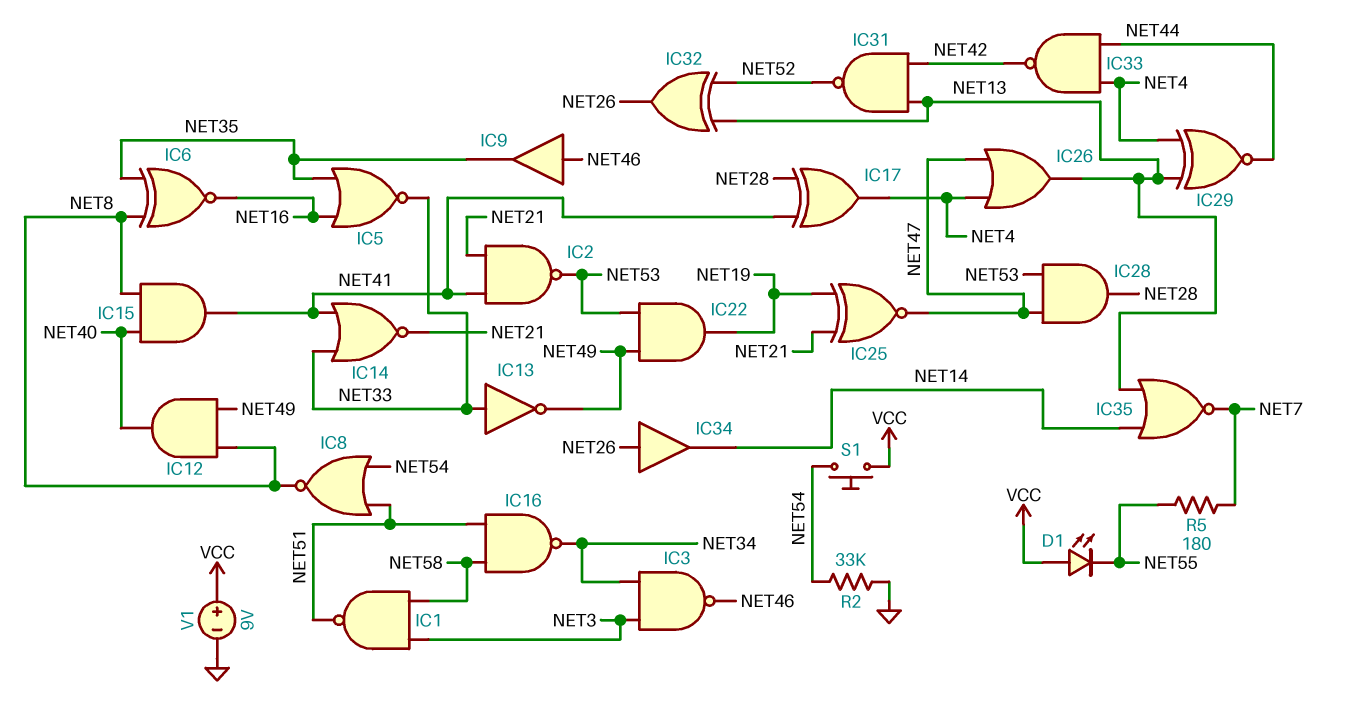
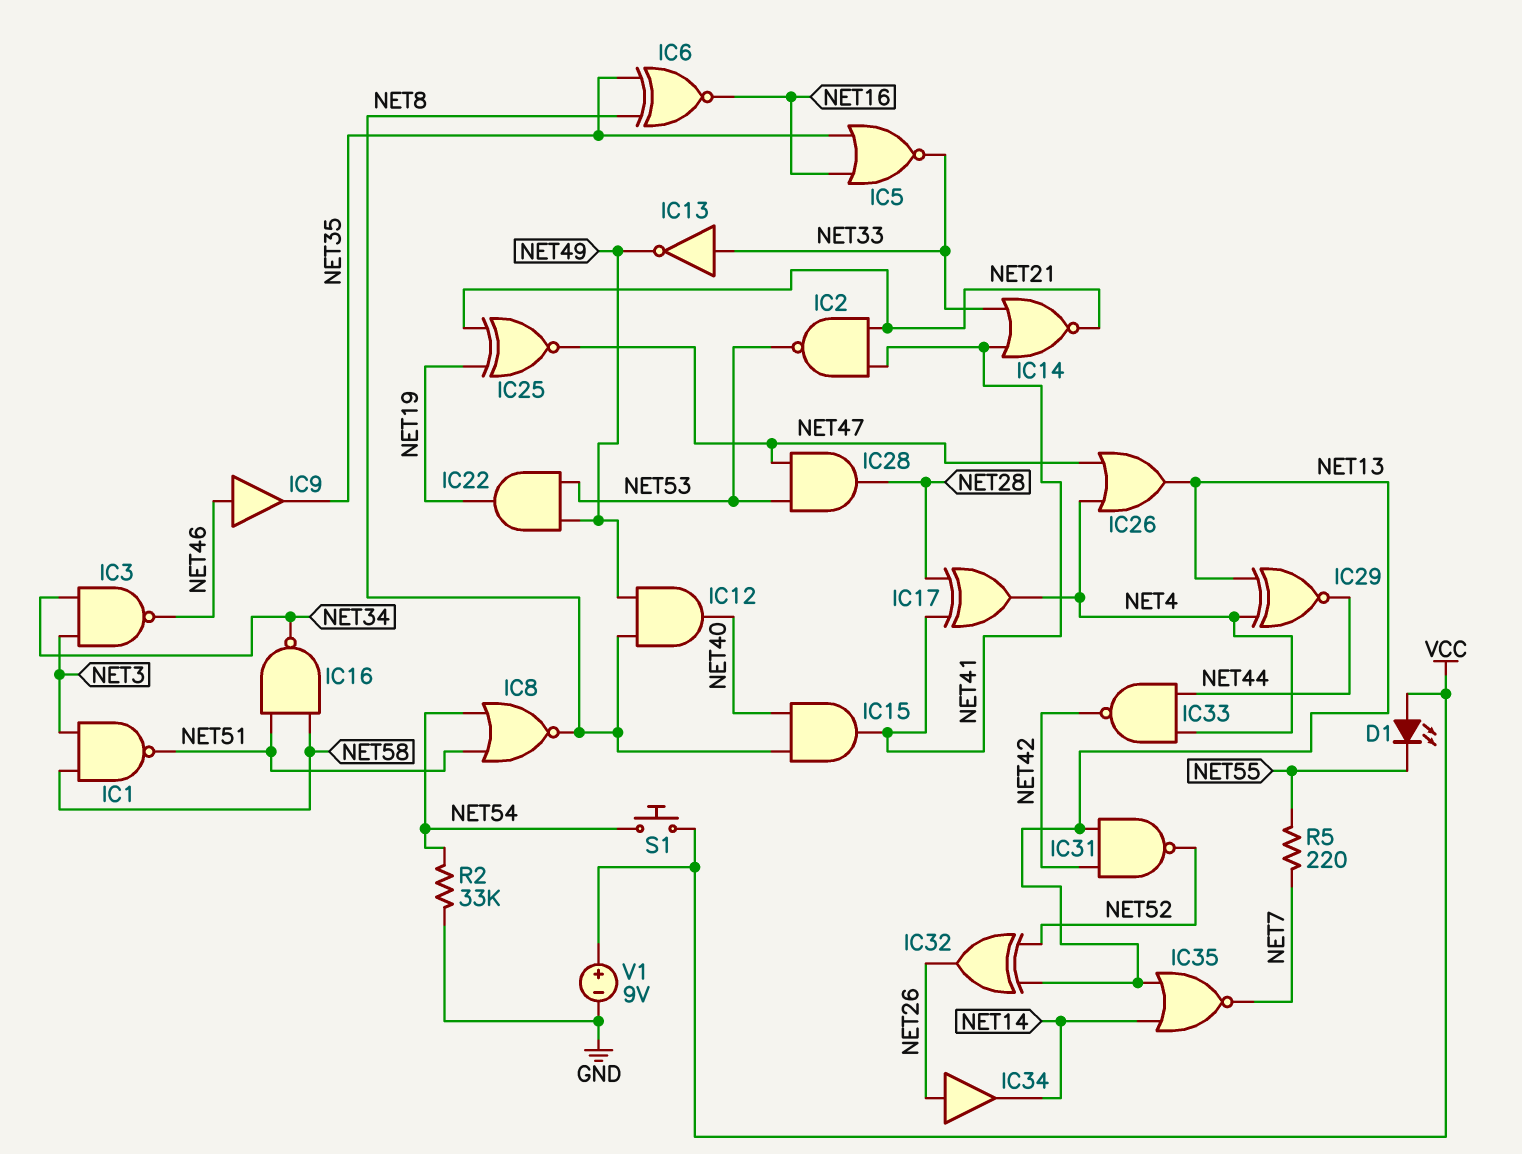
R5: 180 (NET7, NET55) -> 220 (NET7, NET55)

